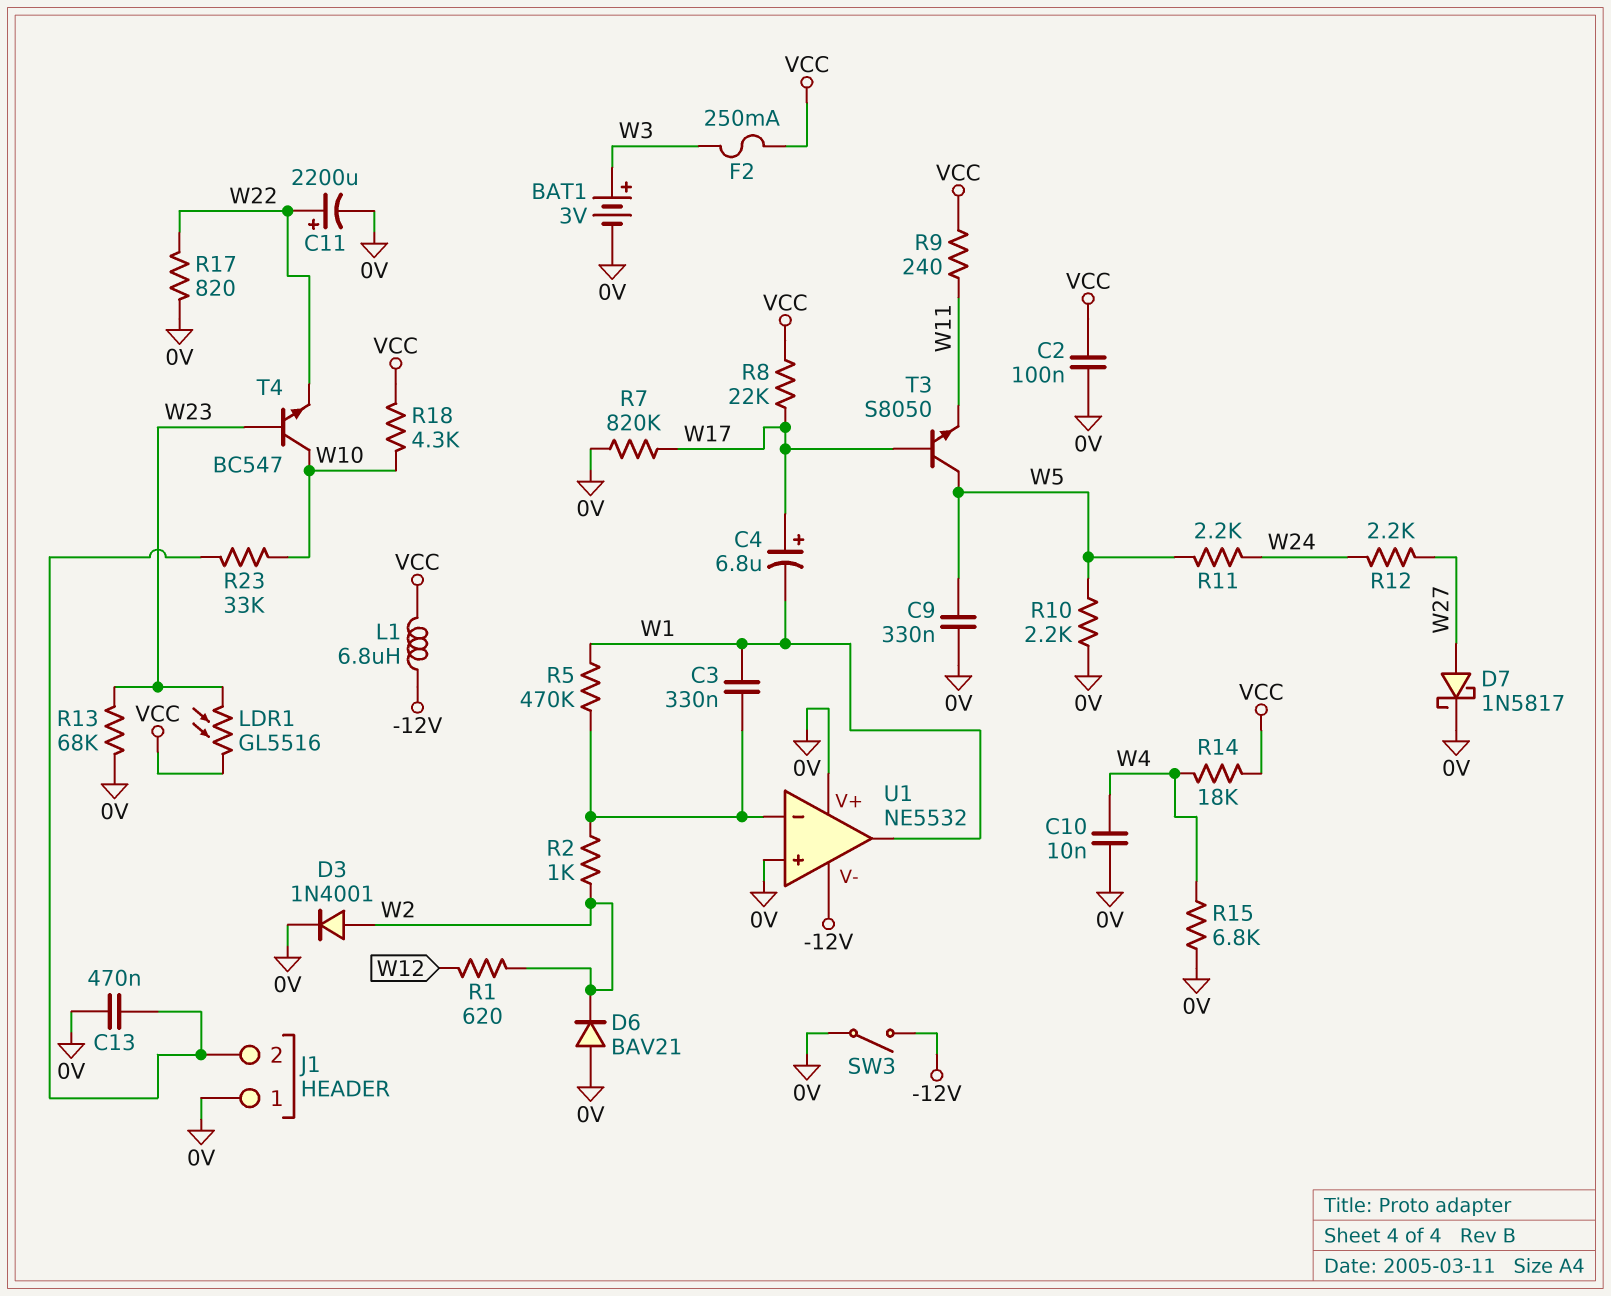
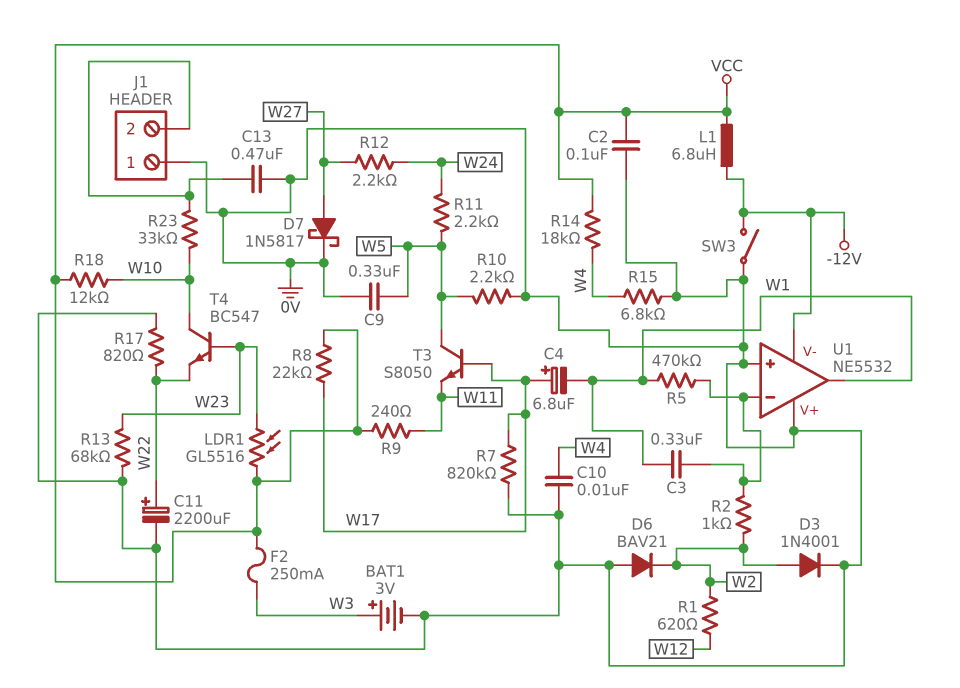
R18: 4.3k (VCC, W10) -> 12k (VCC, W10)

